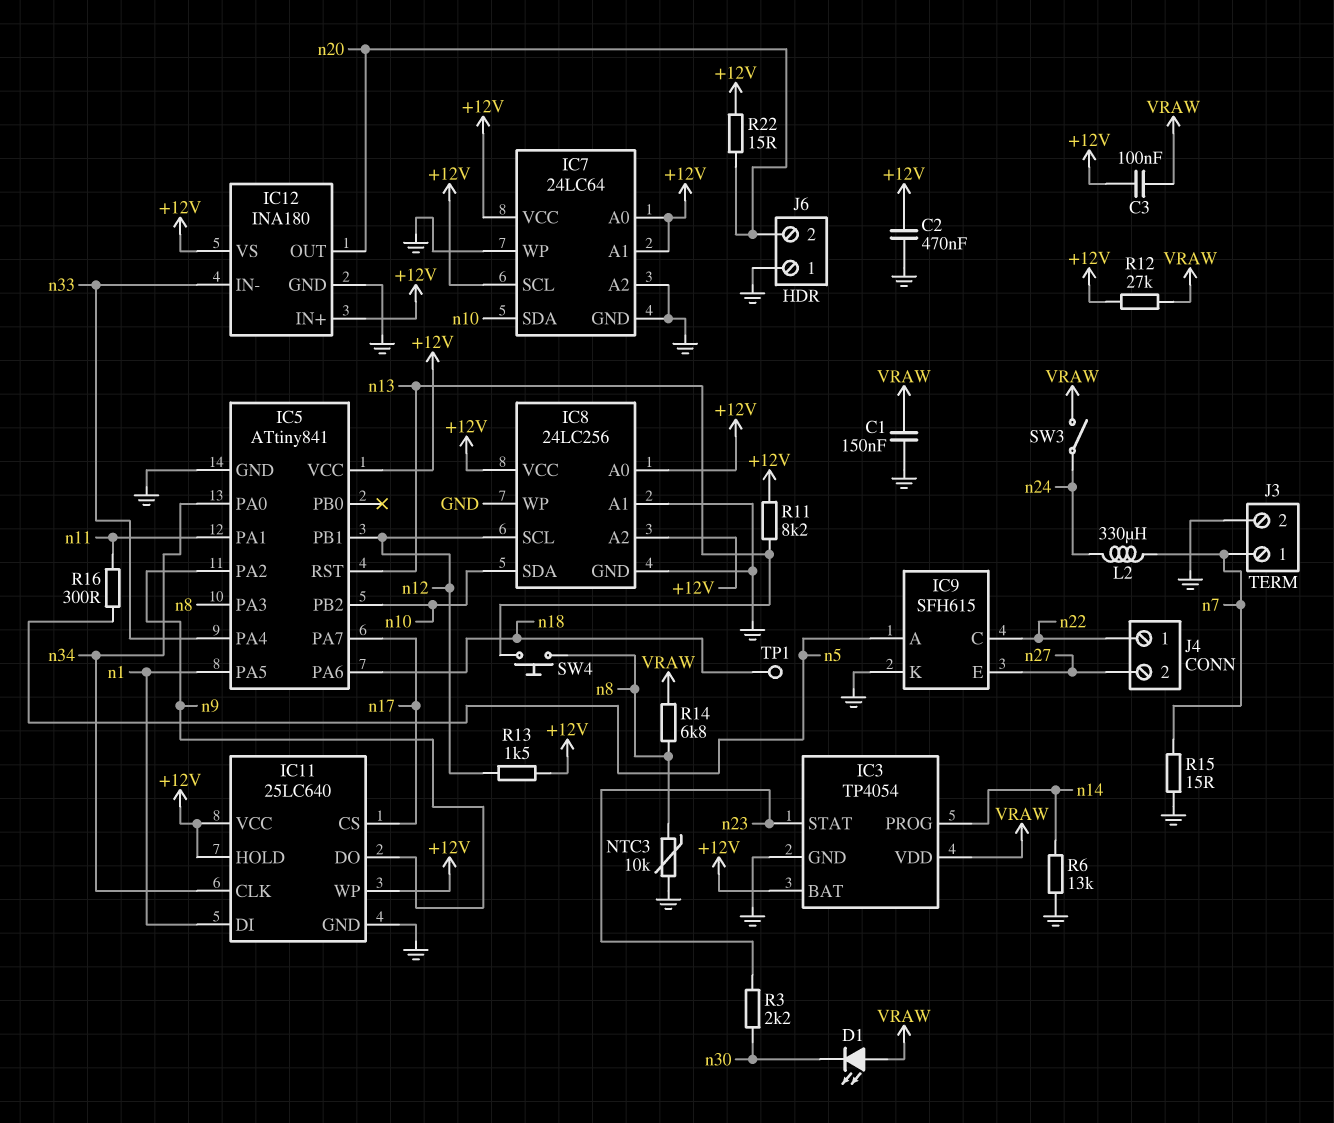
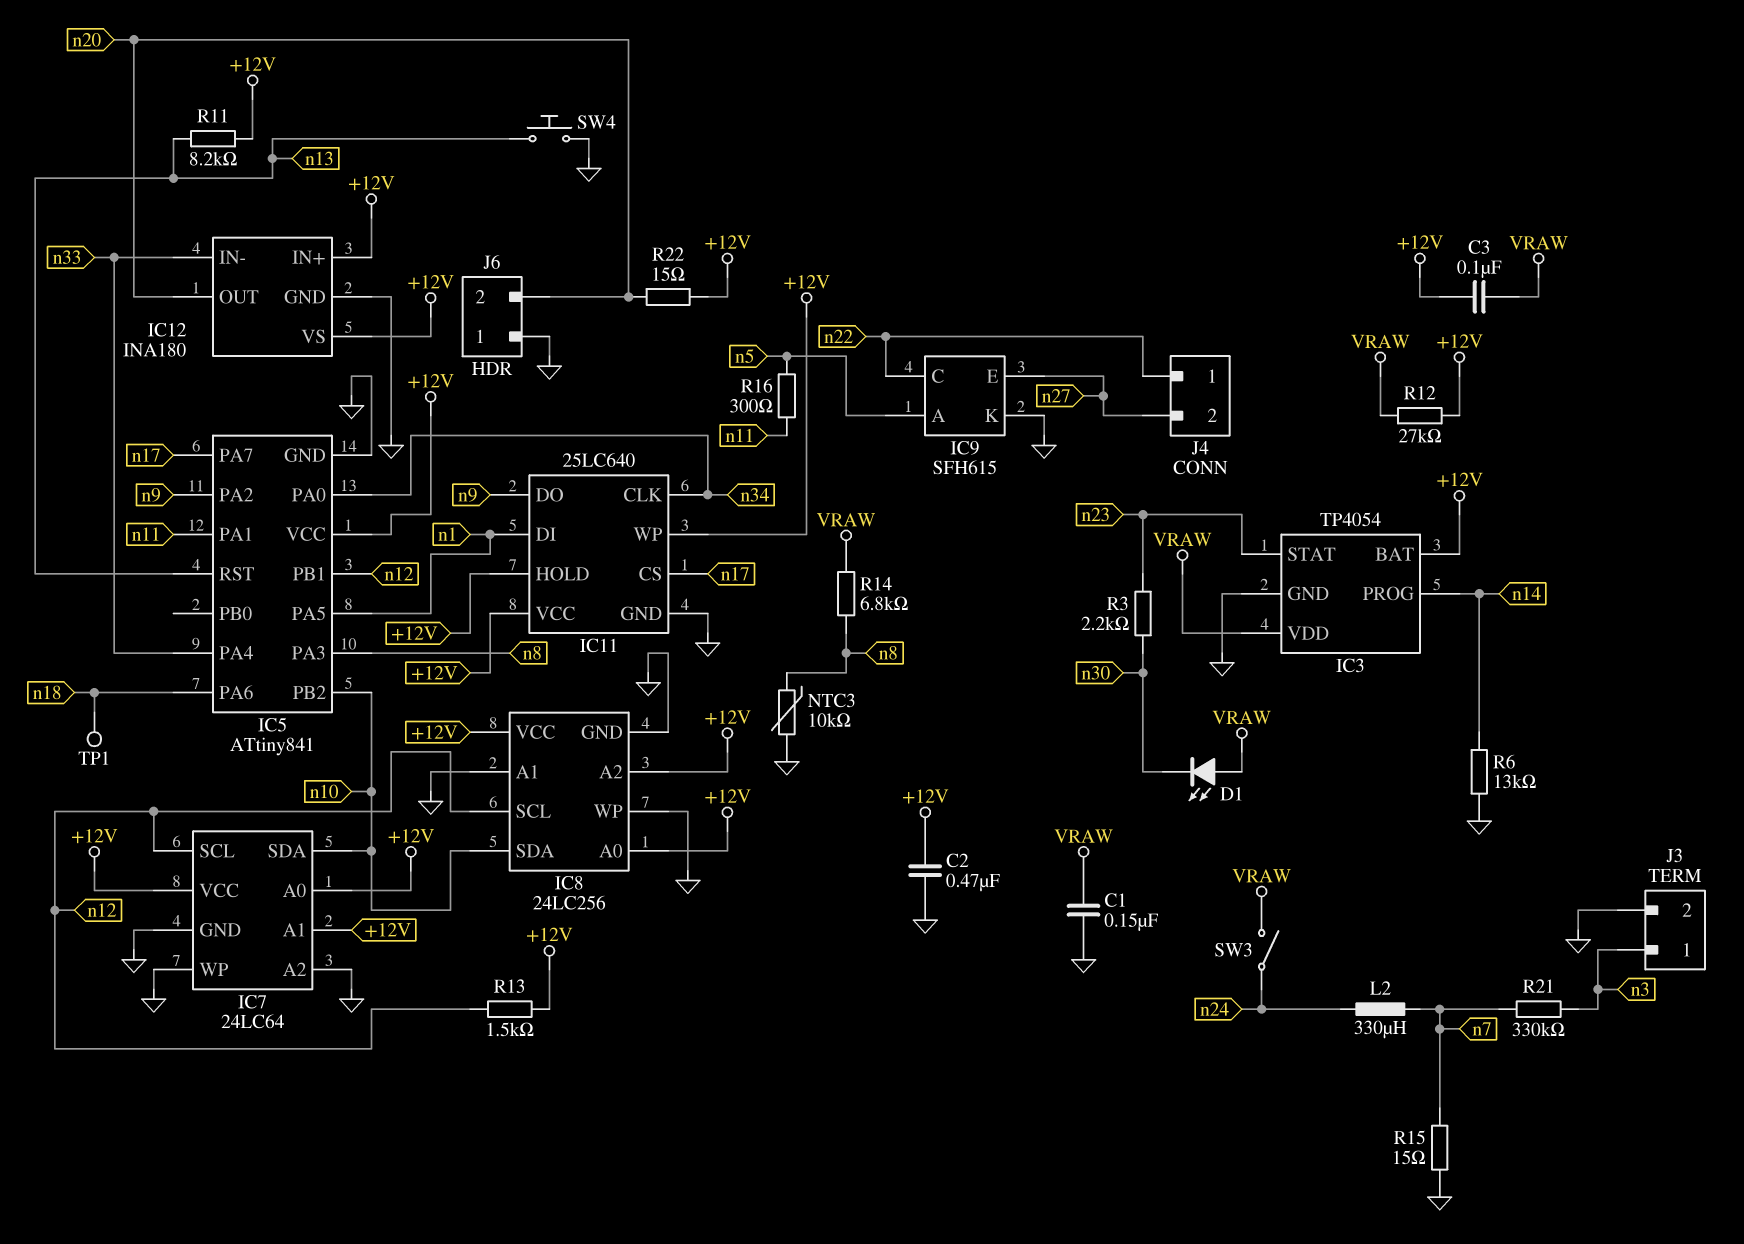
IC7 pin SCL: +12V -> n12
J3 pin 1: n7 -> n3
R21: none -> 330k (n3, n7)
SW4: button (n8, n13) -> button (GND, n13)

